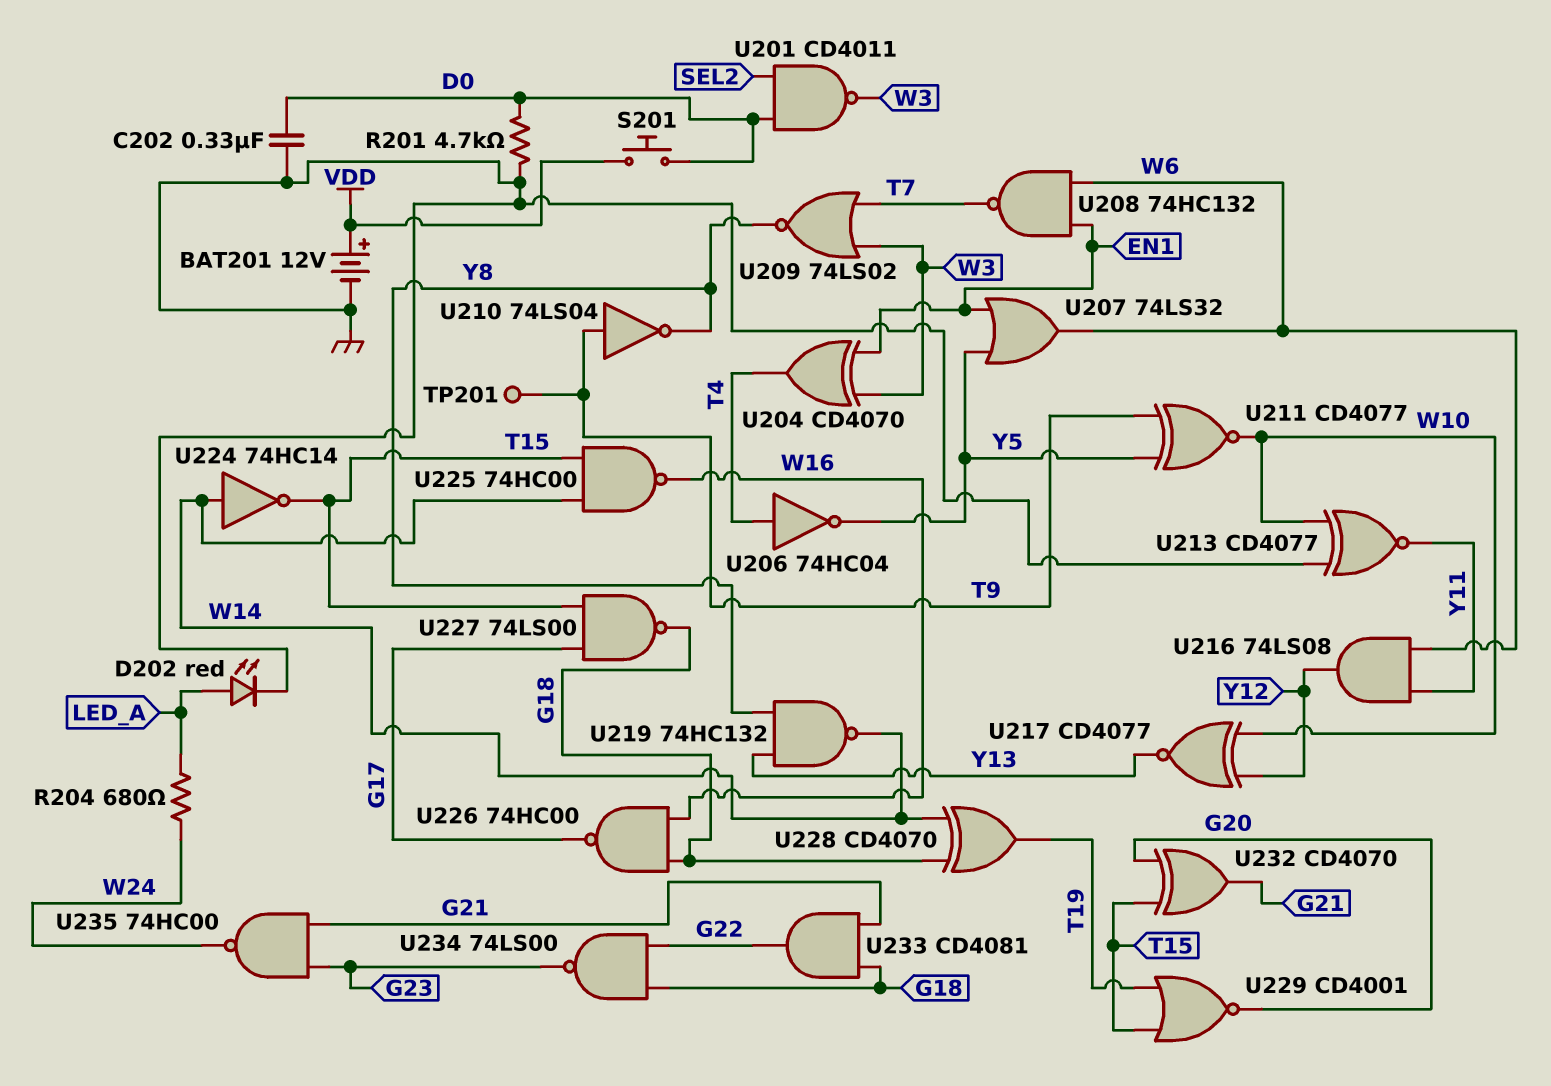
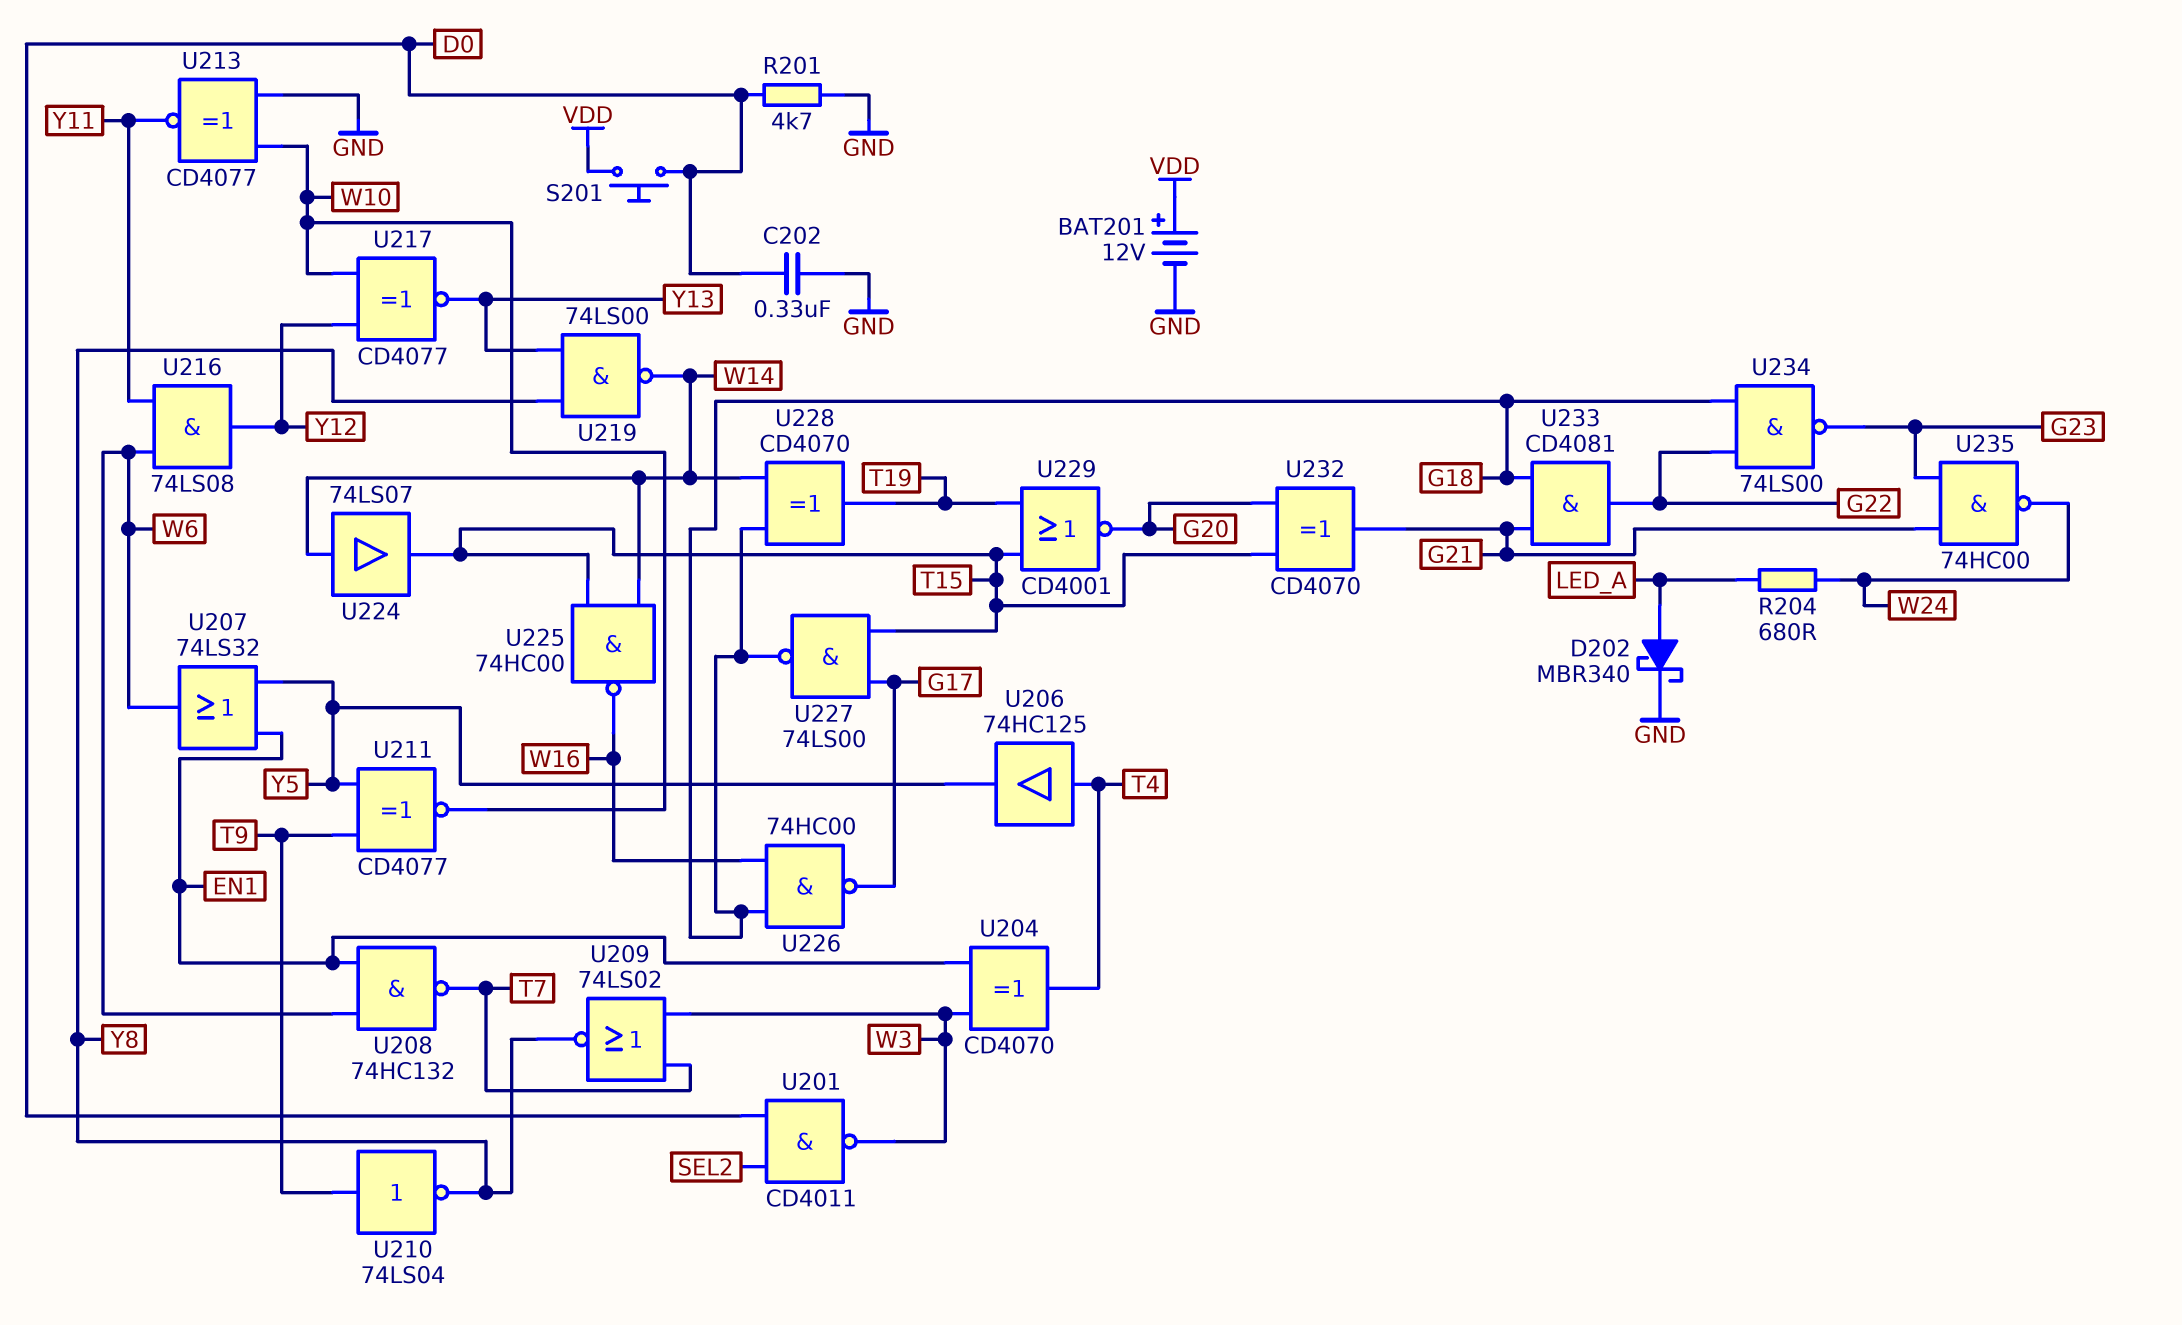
D202: LED red (A LED_A, K GND) -> schottky MBR340 (A LED_A, K GND)
TP201: test point (T9) -> none
U206: NOT 74HC04 (in T4, out Y5) -> buffer 74HC125 (in T4, out Y5)
U219: NAND 74HC132 (in Y8, in Y13, out W14) -> NAND 74LS00 (in Y8, in Y13, out W14)
U224: NOT 74HC14 (in W14, out T15) -> buffer 74LS07 (in W14, out T15)

